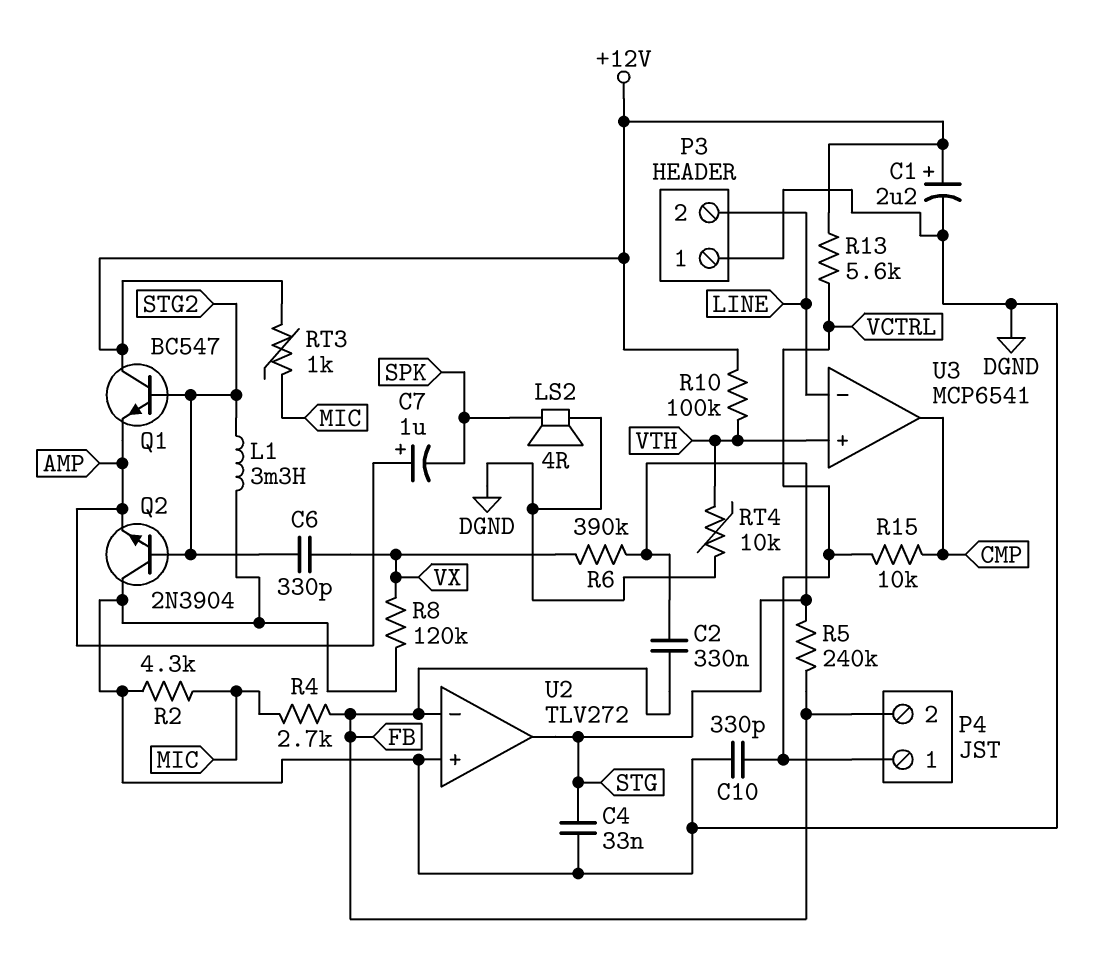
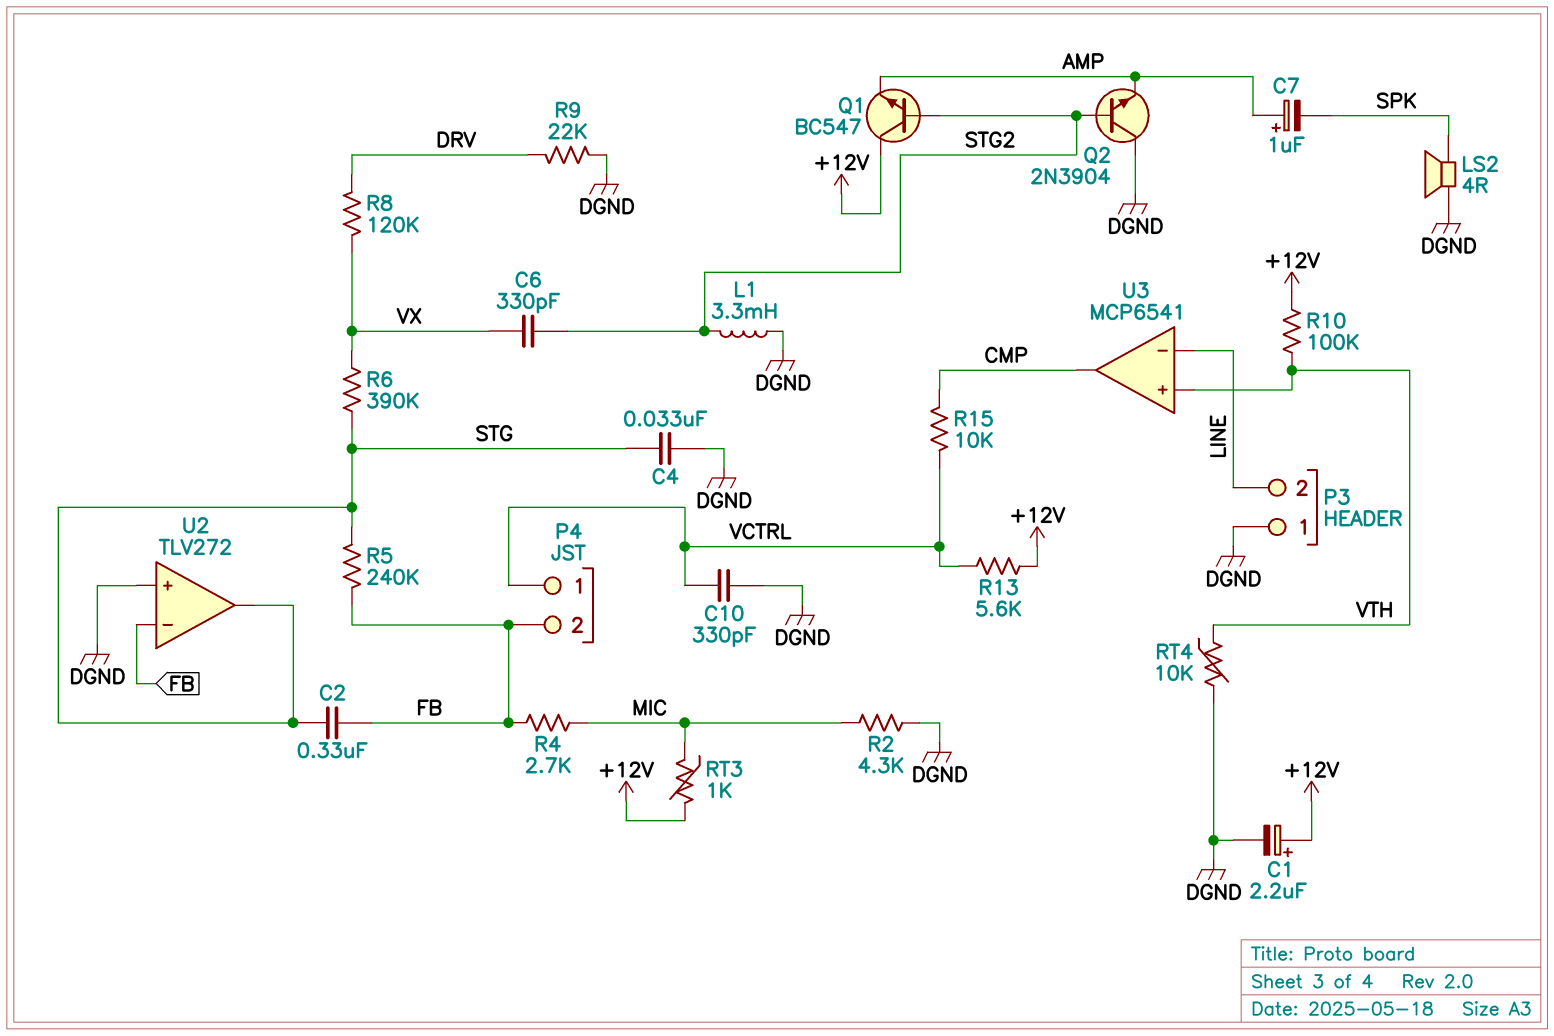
R8: 120k (DGND, VX) -> 120k (DRV, VX)
R9: none -> 22k (DGND, DRV)

